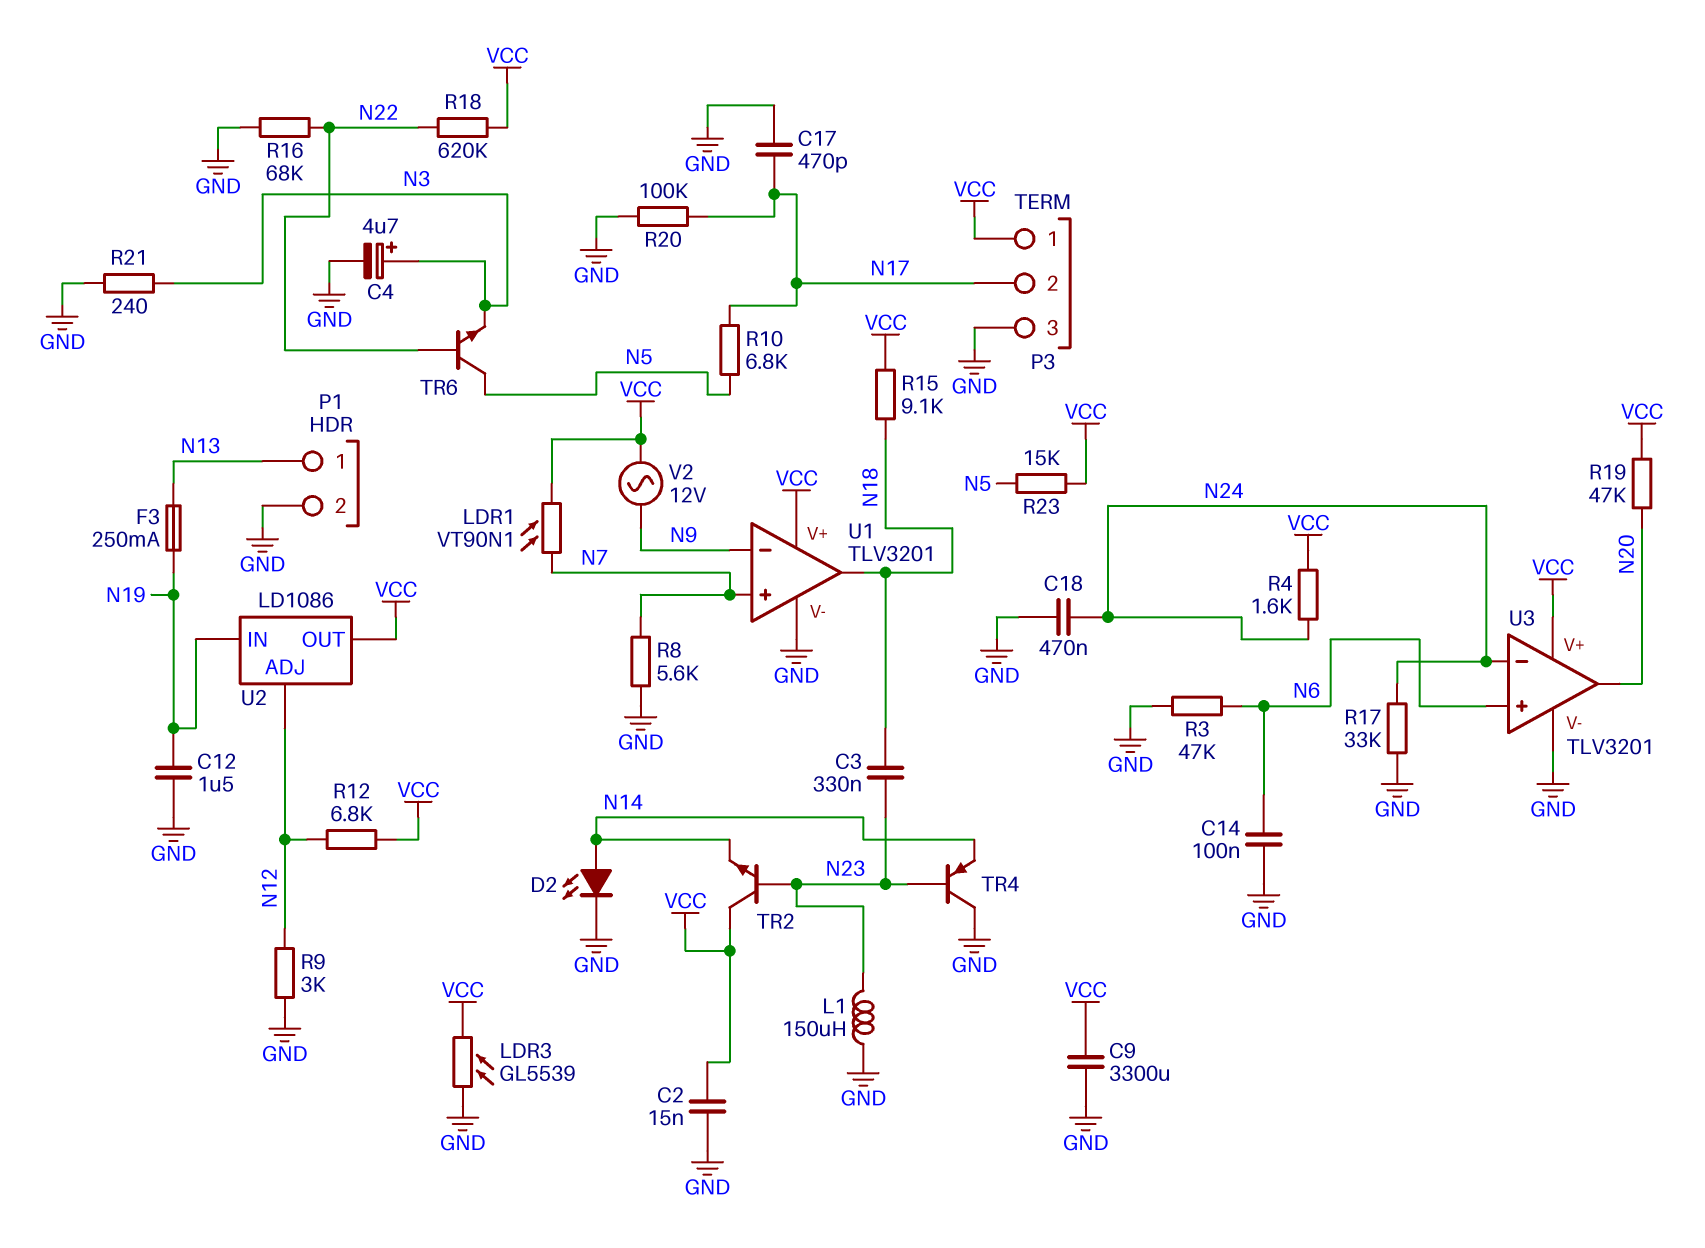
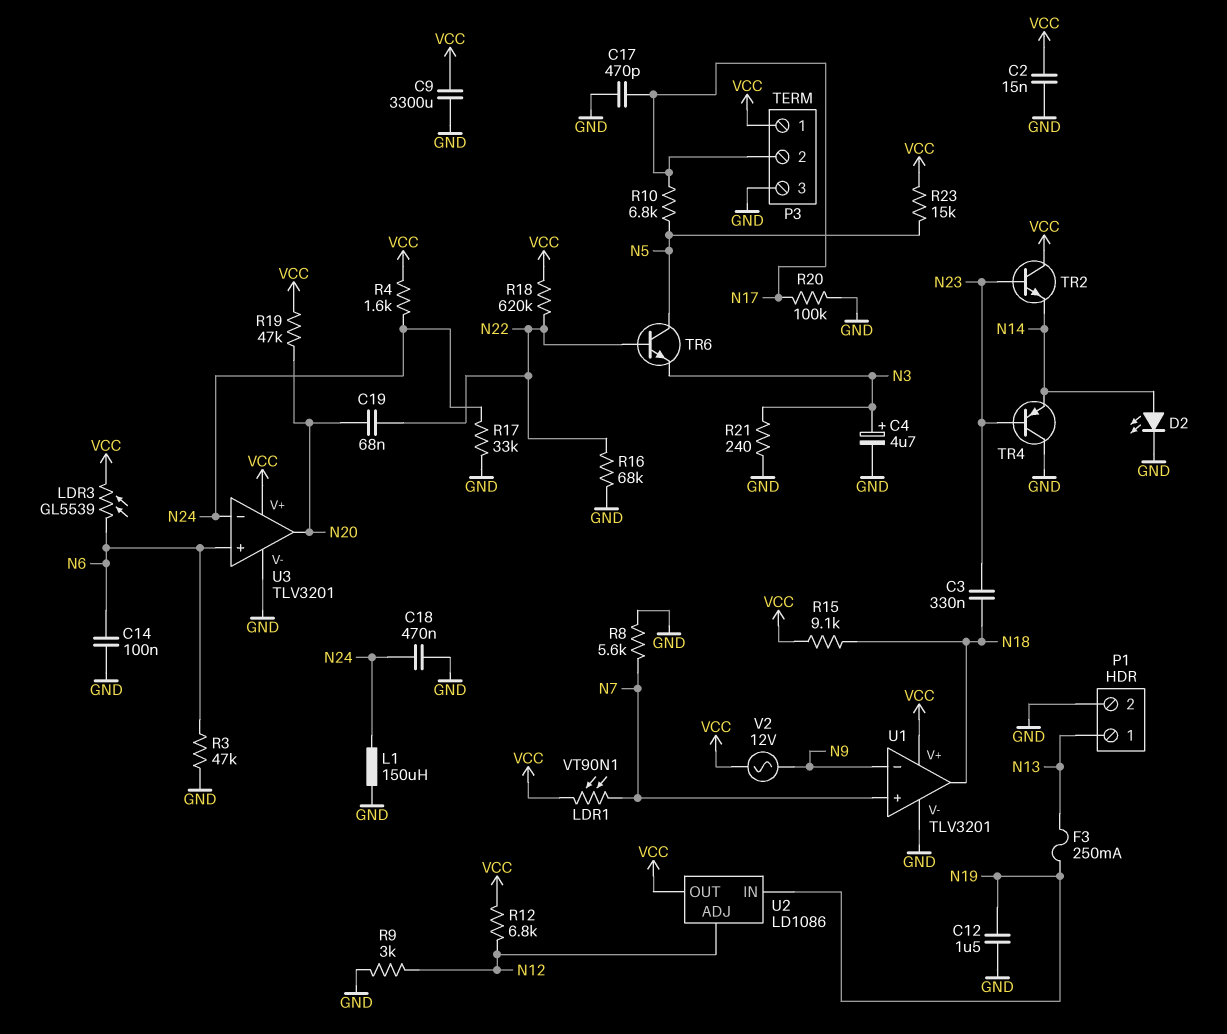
C19: none -> 68nF (N20, N22)
L1: 150uH (GND, N23) -> 150uH (GND, N24)
LDR3: GL5539 (GND, VCC) -> GL5539 (N6, VCC)

